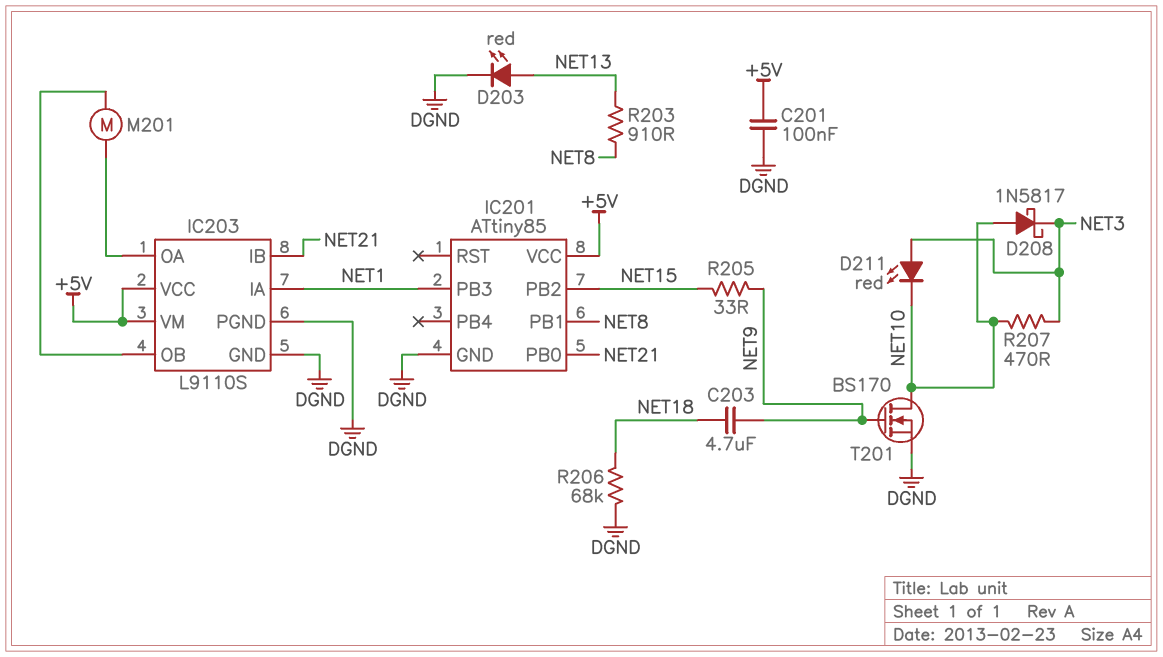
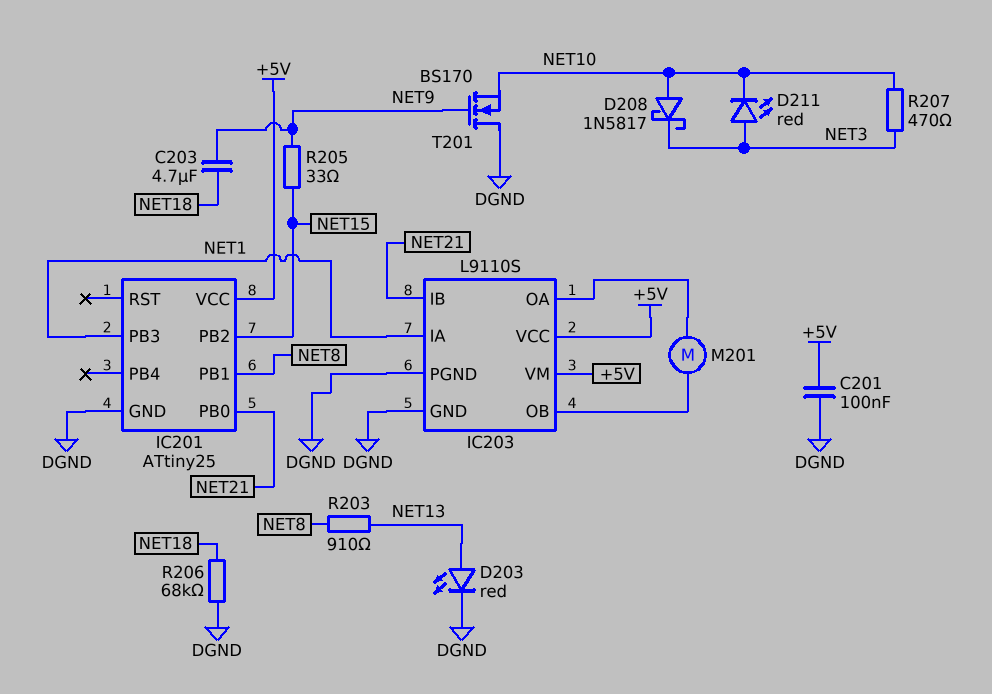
IC201: ATtiny85 -> ATtiny25
T201: NMOS BS170 (G NET9, D NET10, S DGND) -> NMOS BS170 (G NET9, D DGND, S NET10)

